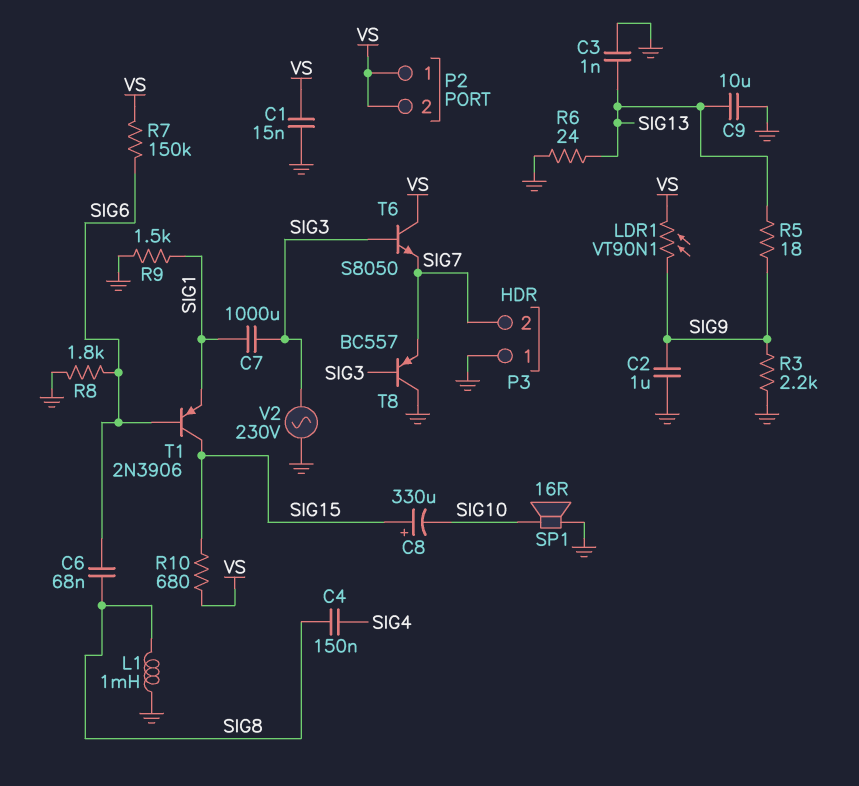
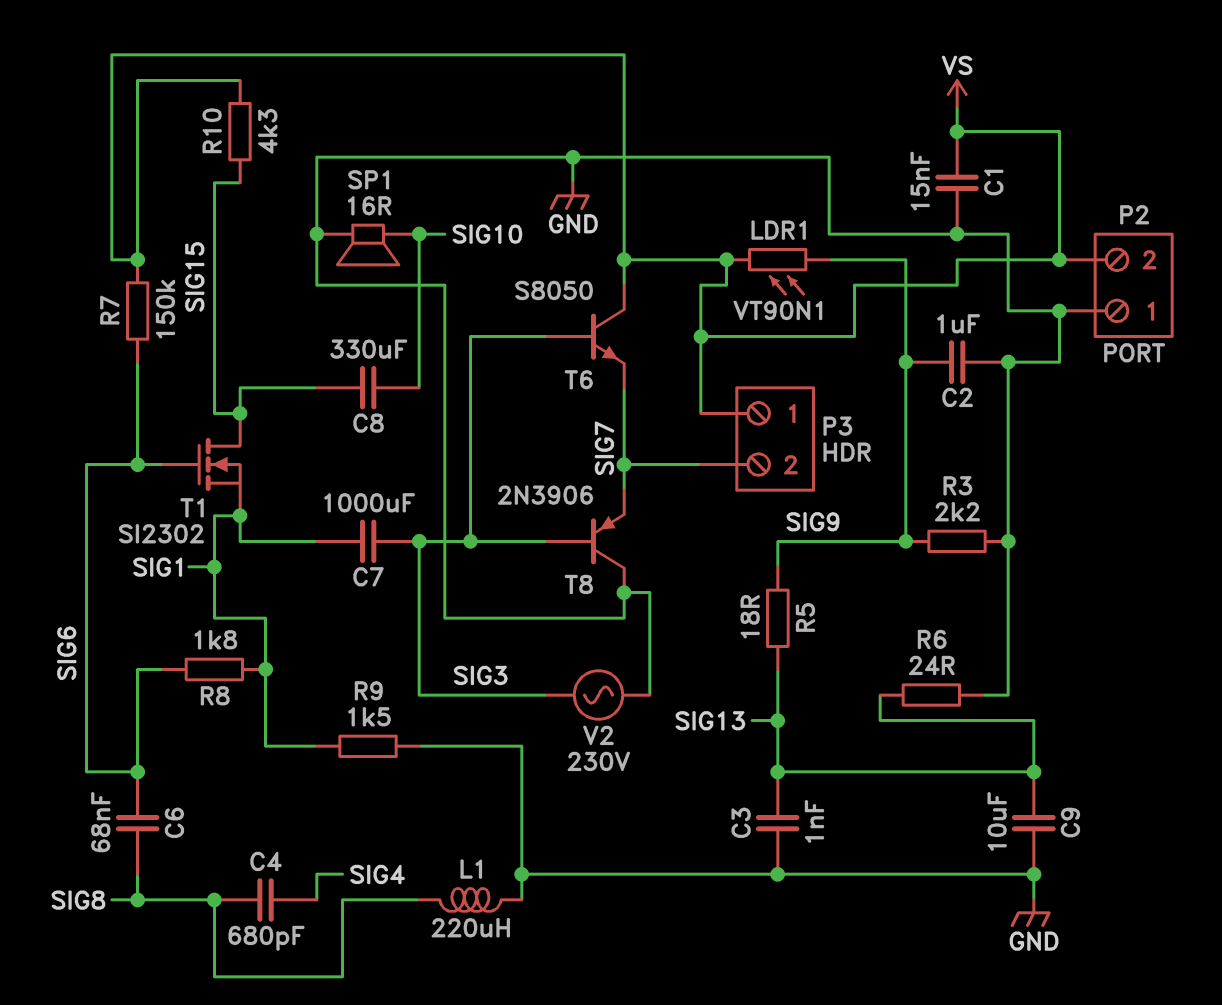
C4: 150nF (SIG4, SIG8) -> 680pF (SIG4, SIG8)
C8: 330uF (plus SIG15, minus SIG10) -> 330uF (SIG10, SIG15)
L1: 1mH (GND, SIG8) -> 220uH (GND, SIG8)
P2 pin 1: VS -> GND
P3 pin 1: GND -> VS
R8: 1.8k (GND, SIG6) -> 1.8k (SIG1, SIG6)
R10: 680 (SIG15, VS) -> 4.3k (SIG15, VS)
T1: PNP 2N3906 (B SIG6, C SIG15, E SIG1) -> NMOS SI2302 (G SIG6, D SIG15, S SIG1)
T8: PNP BC557 (B SIG3, C GND, E SIG7) -> PNP 2N3906 (B SIG3, C GND, E SIG7)

